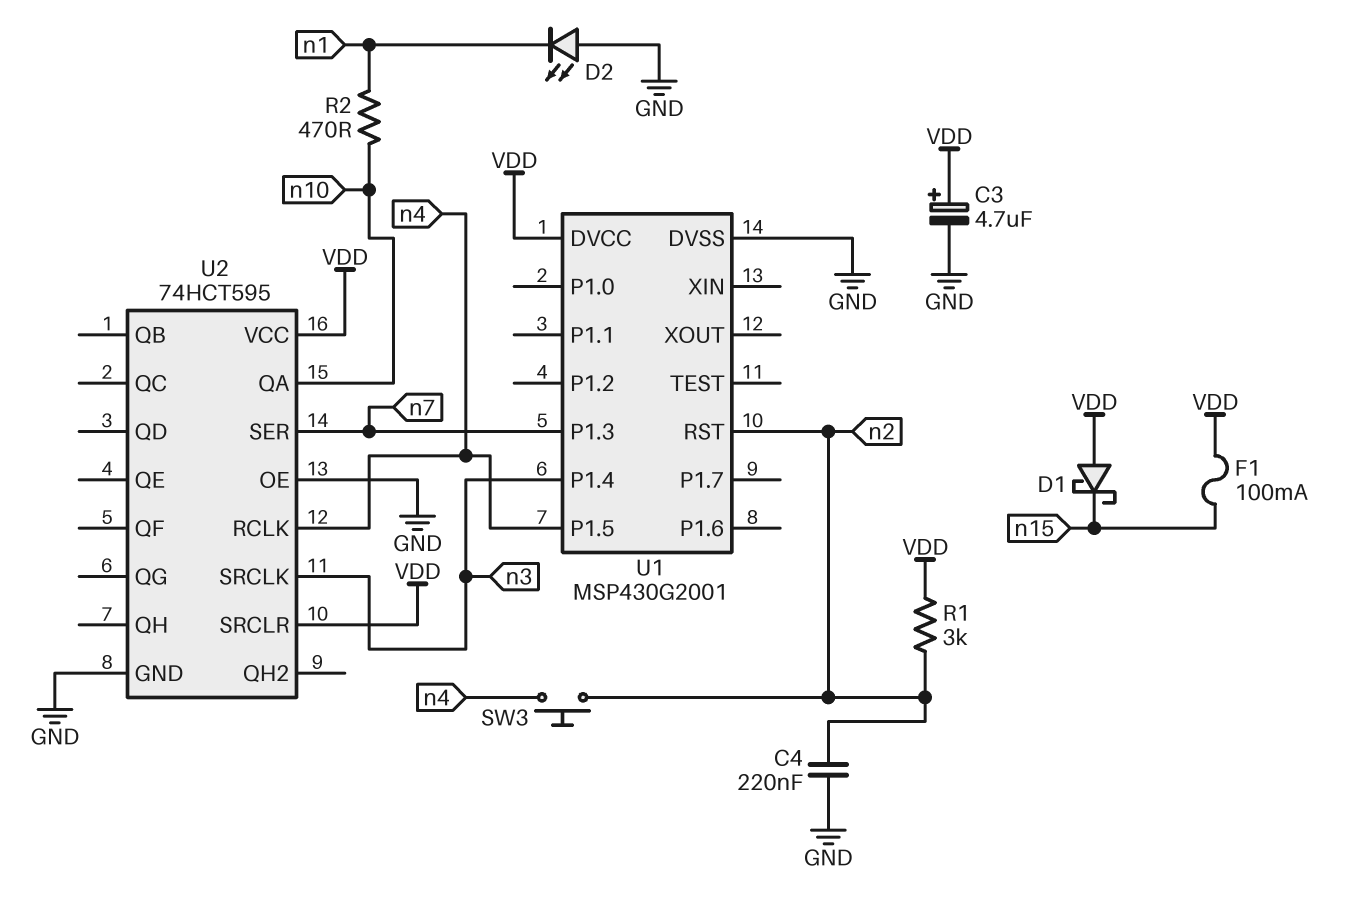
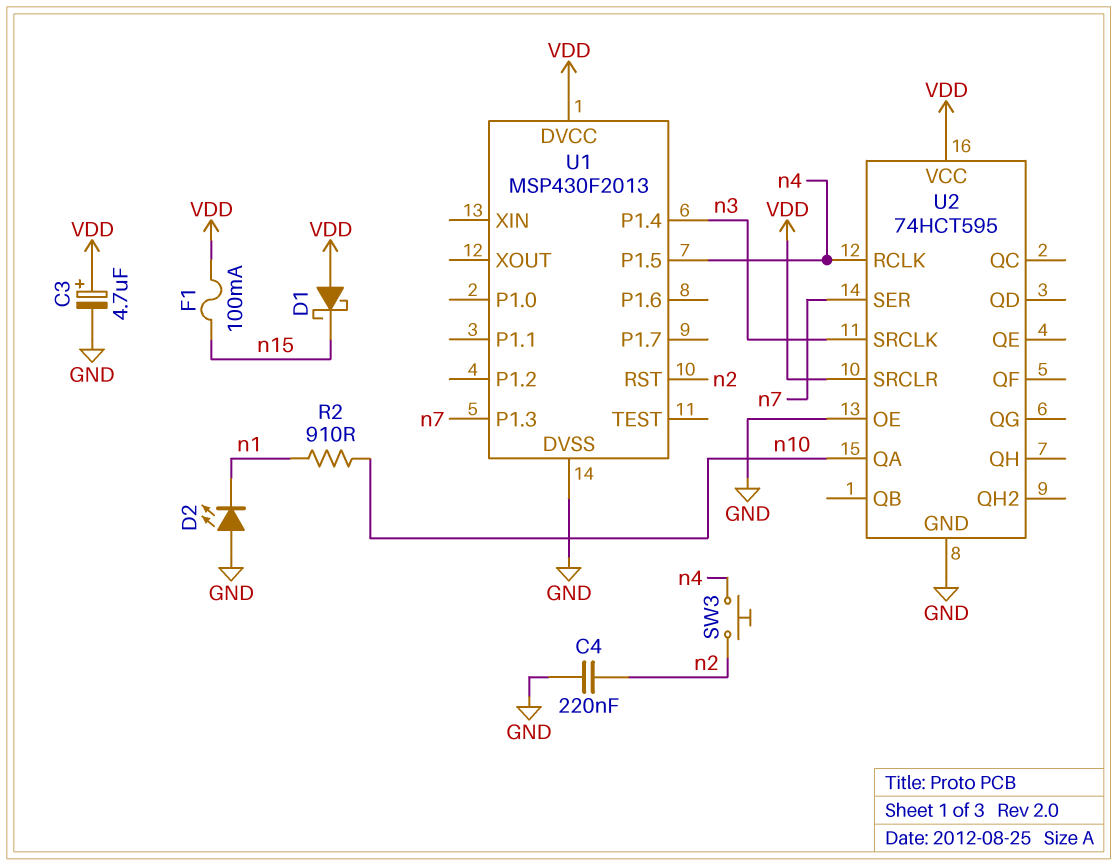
R1: 3k (VDD, n2) -> none
R2: 470 (n1, n10) -> 910 (n1, n10)
U1: MSP430G2001 -> MSP430F2013

